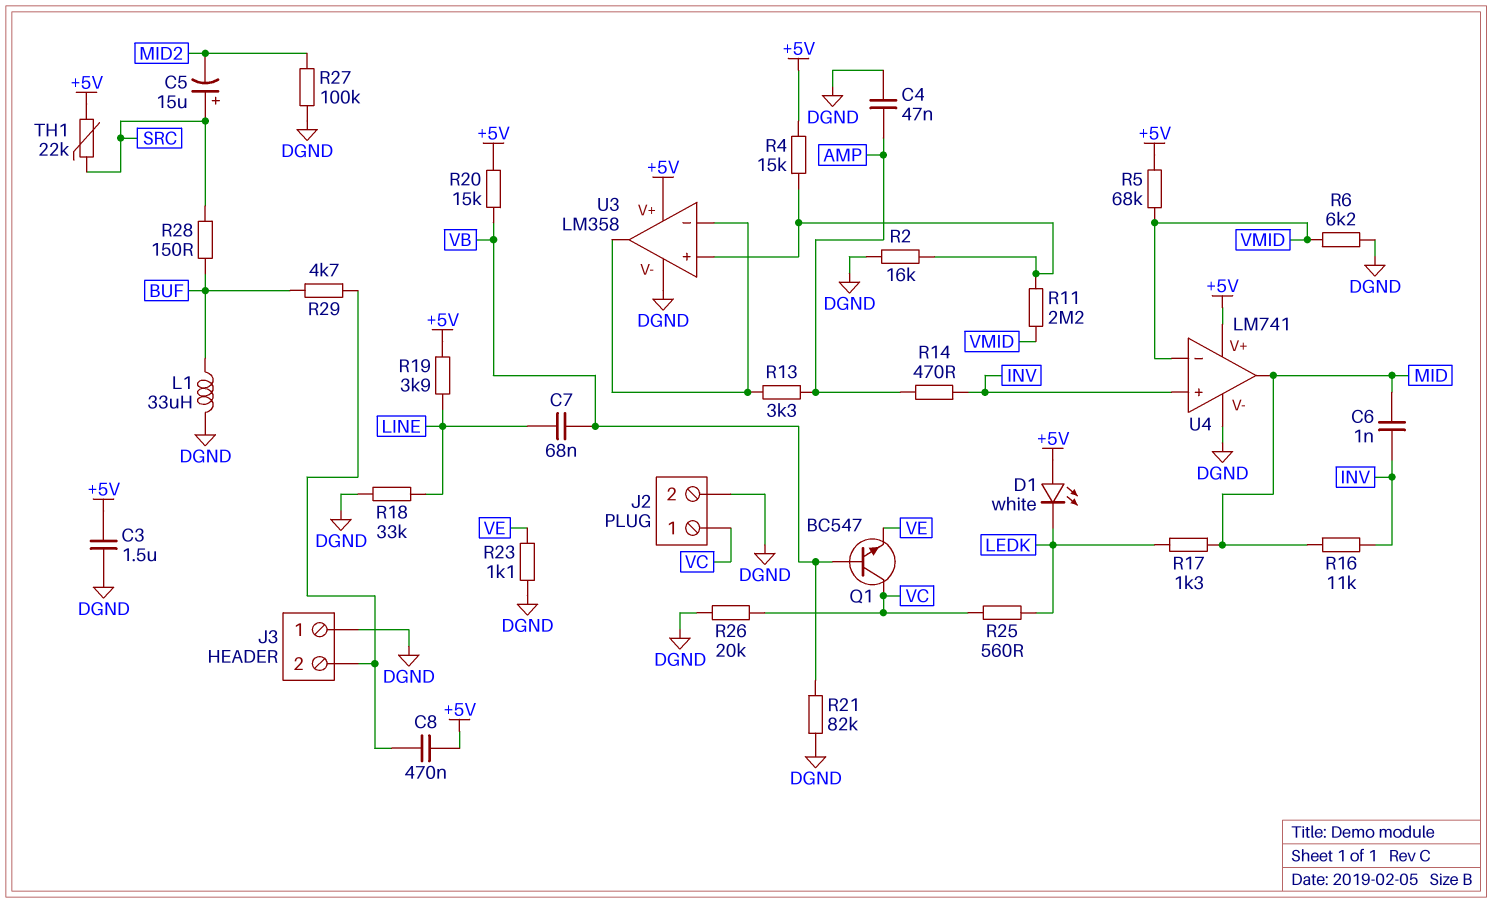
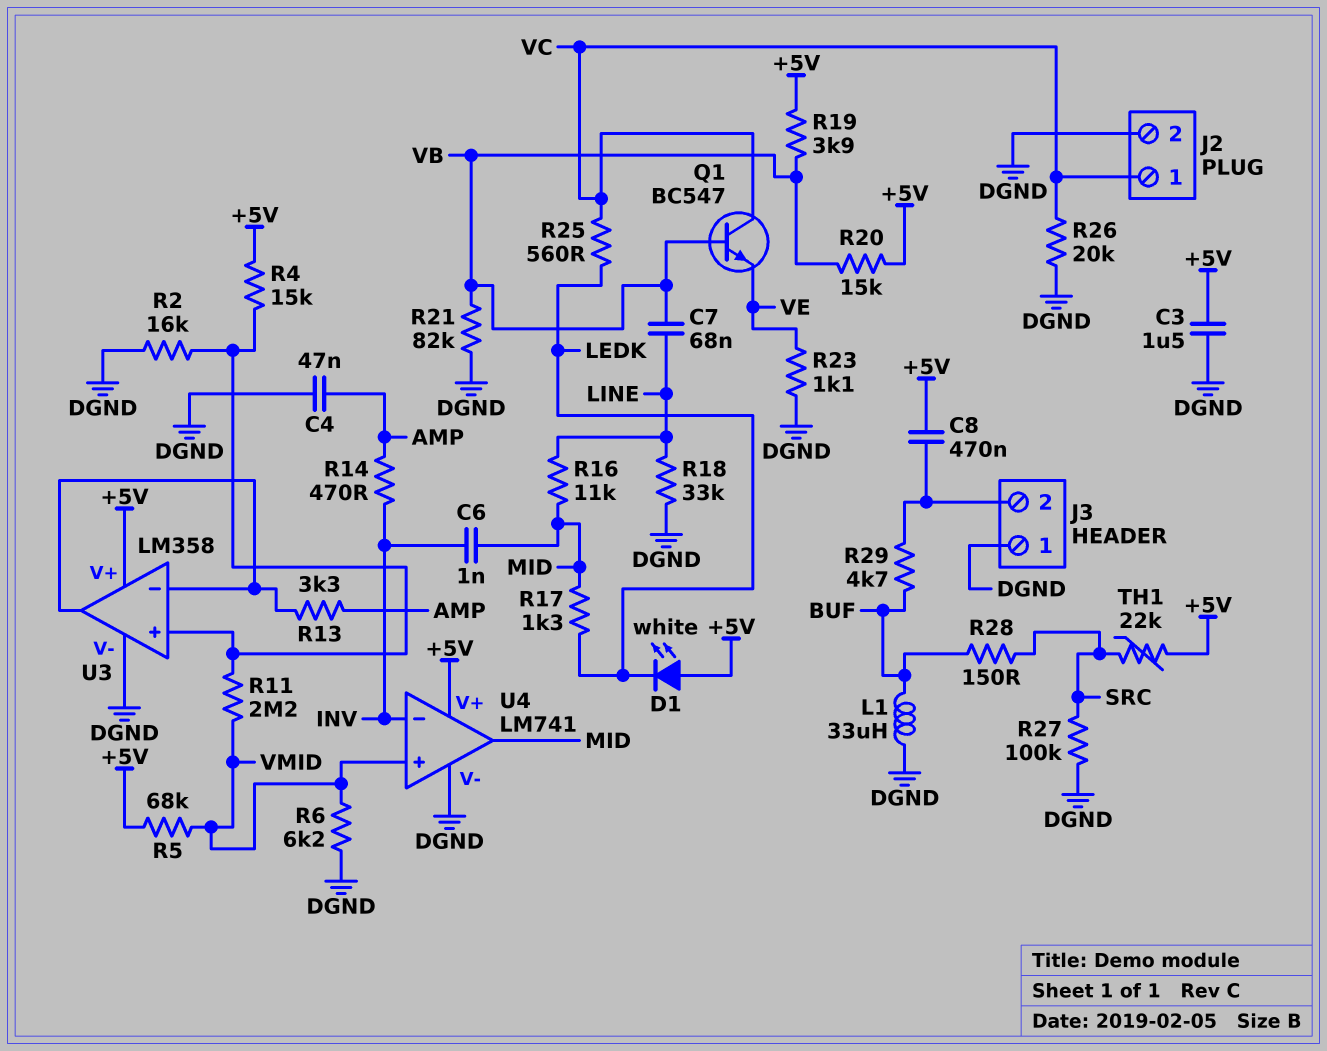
C5: 15uF (plus SRC, minus MID2) -> none
R16: 11k (INV, MID) -> 11k (LINE, MID)
R19: 3.9k (+5V, LINE) -> 3.9k (+5V, VB)
R27: 100k (DGND, MID2) -> 100k (DGND, SRC)
U4 pin in+: INV -> VMID
U4 pin in-: VMID -> INV

